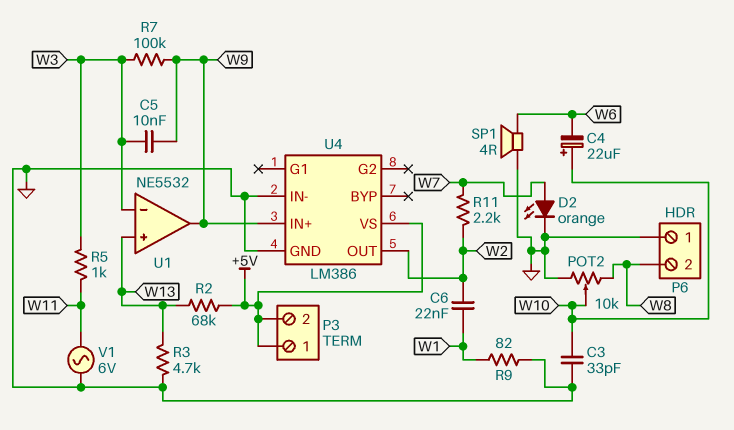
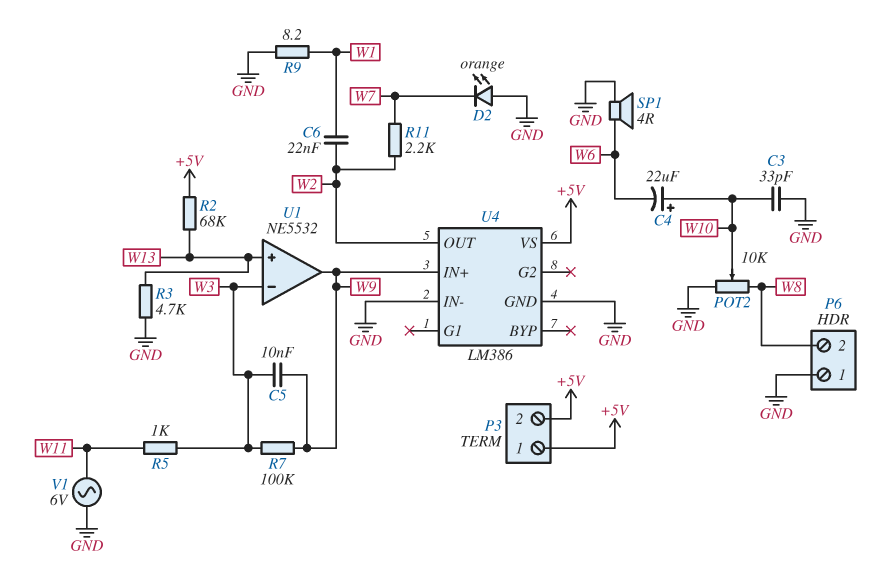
D2: LED orange (A W7, K GND) -> LED orange (A GND, K W7)
R9: 82 (GND, W1) -> 8.2 (GND, W1)

